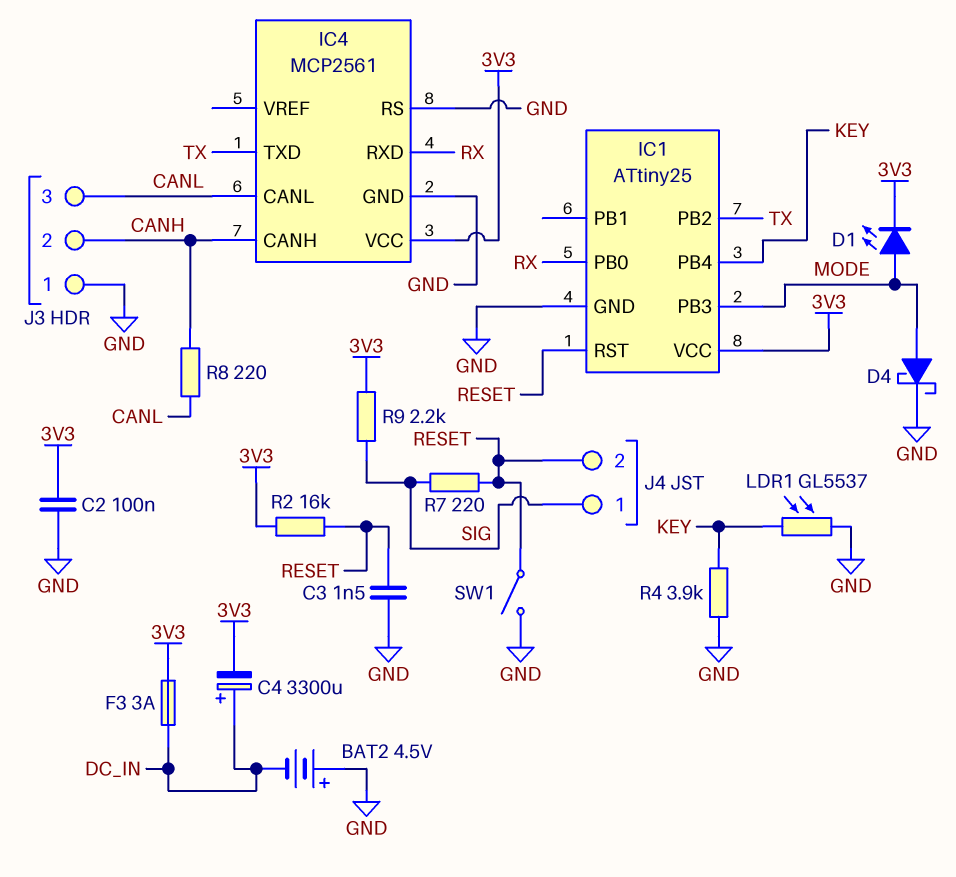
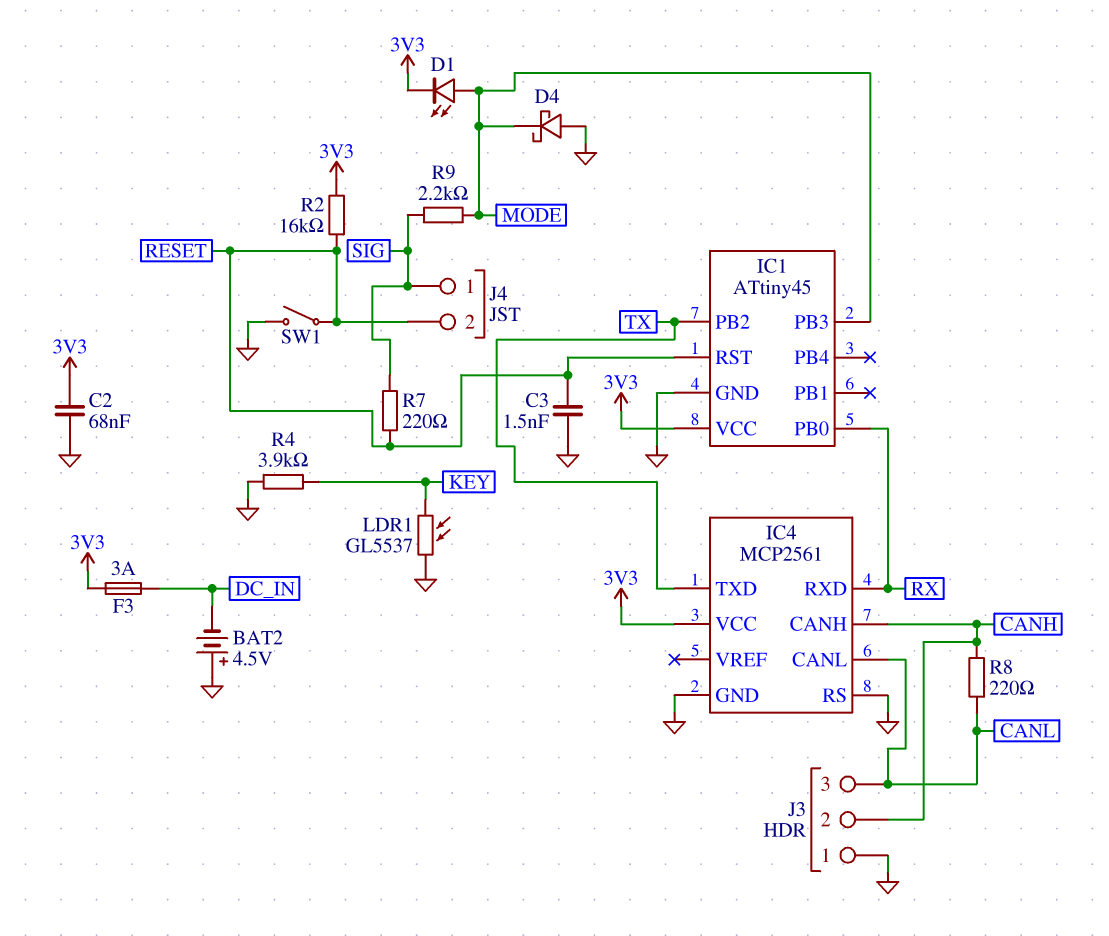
C2: 100nF (3V3, GND) -> 68nF (3V3, GND)
C4: 3300uF (plus DC_IN, minus 3V3) -> none
D4: schottky (A MODE, K GND) -> schottky (A GND, K MODE)
IC1: ATtiny25 -> ATtiny45
IC1 pin PB4: KEY -> none
R9: 2.2k (3V3, SIG) -> 2.2k (MODE, SIG)

